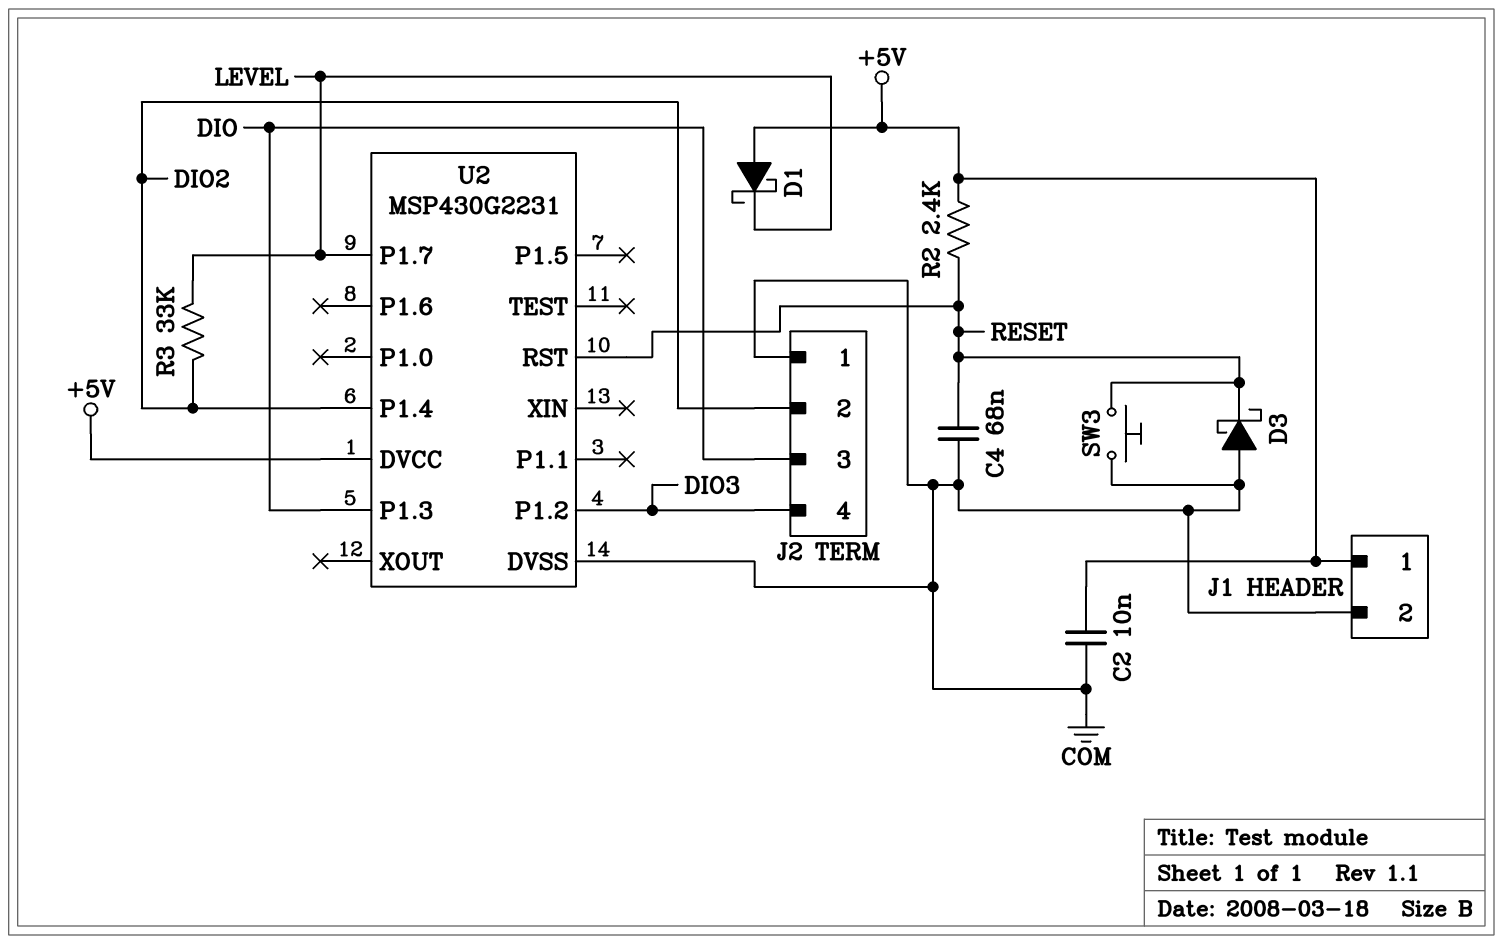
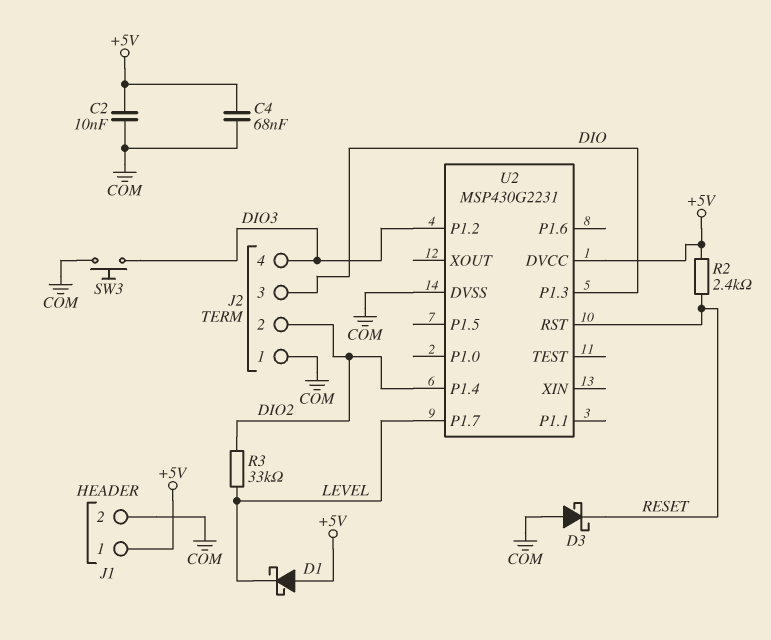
C4: 68nF (COM, RESET) -> 68nF (+5V, COM)
SW3: button (COM, RESET) -> button (COM, DIO3)

